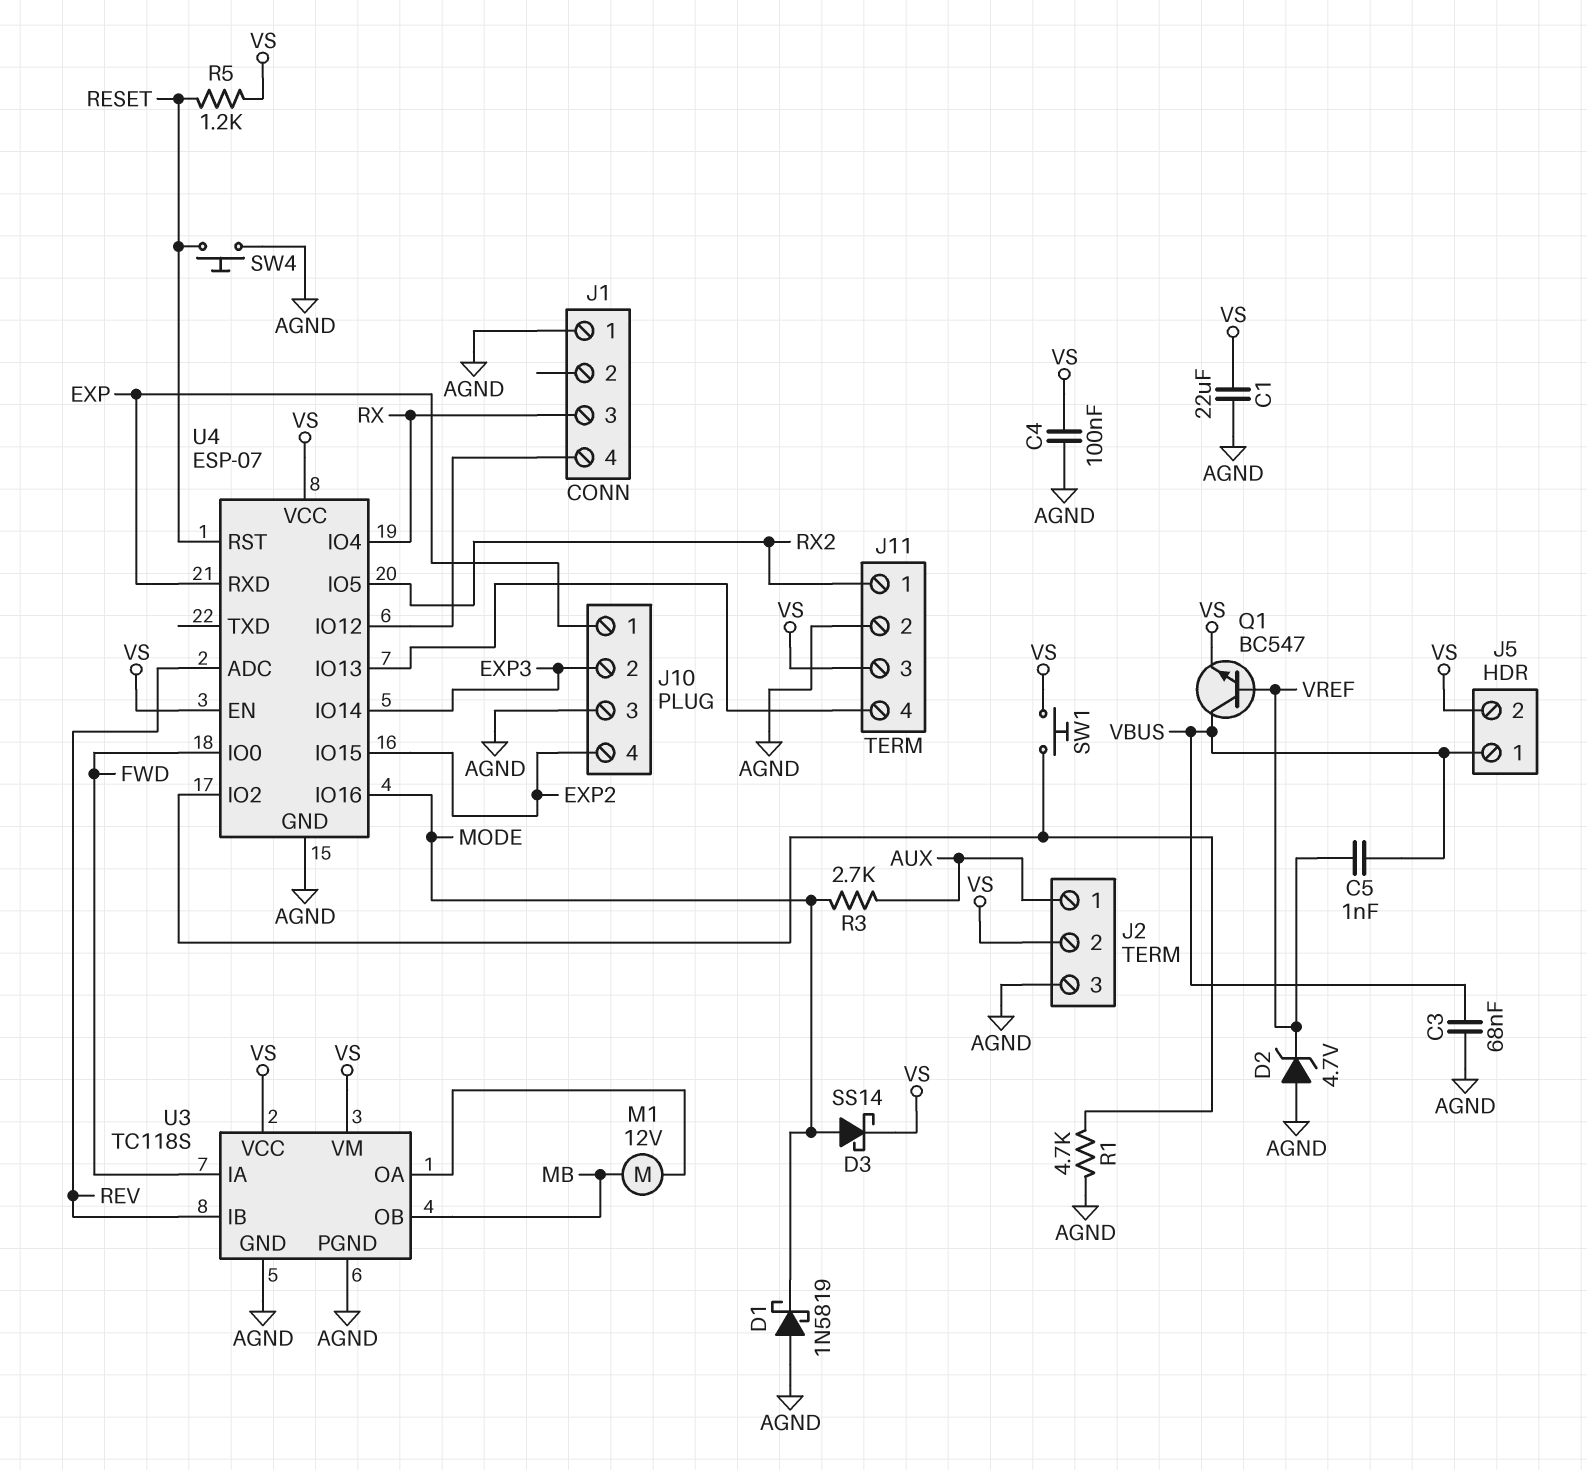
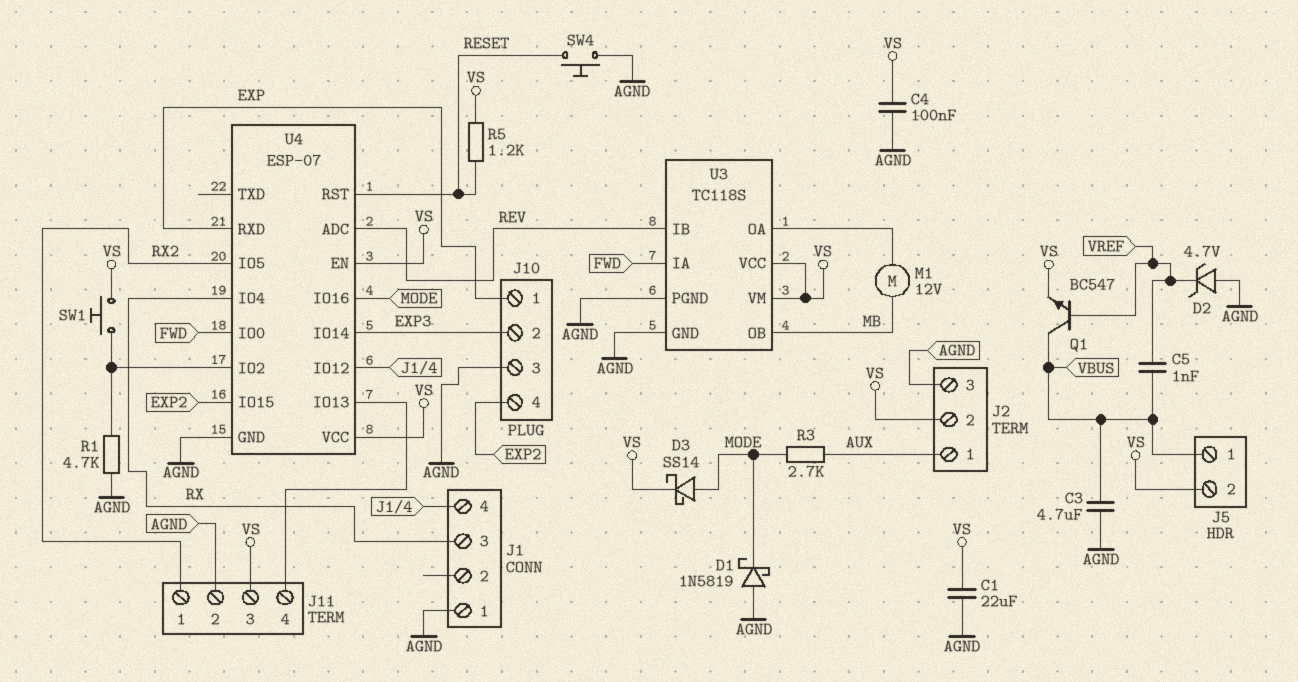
C3: 68nF (AGND, VBUS) -> 4.7uF (AGND, VBUS)

